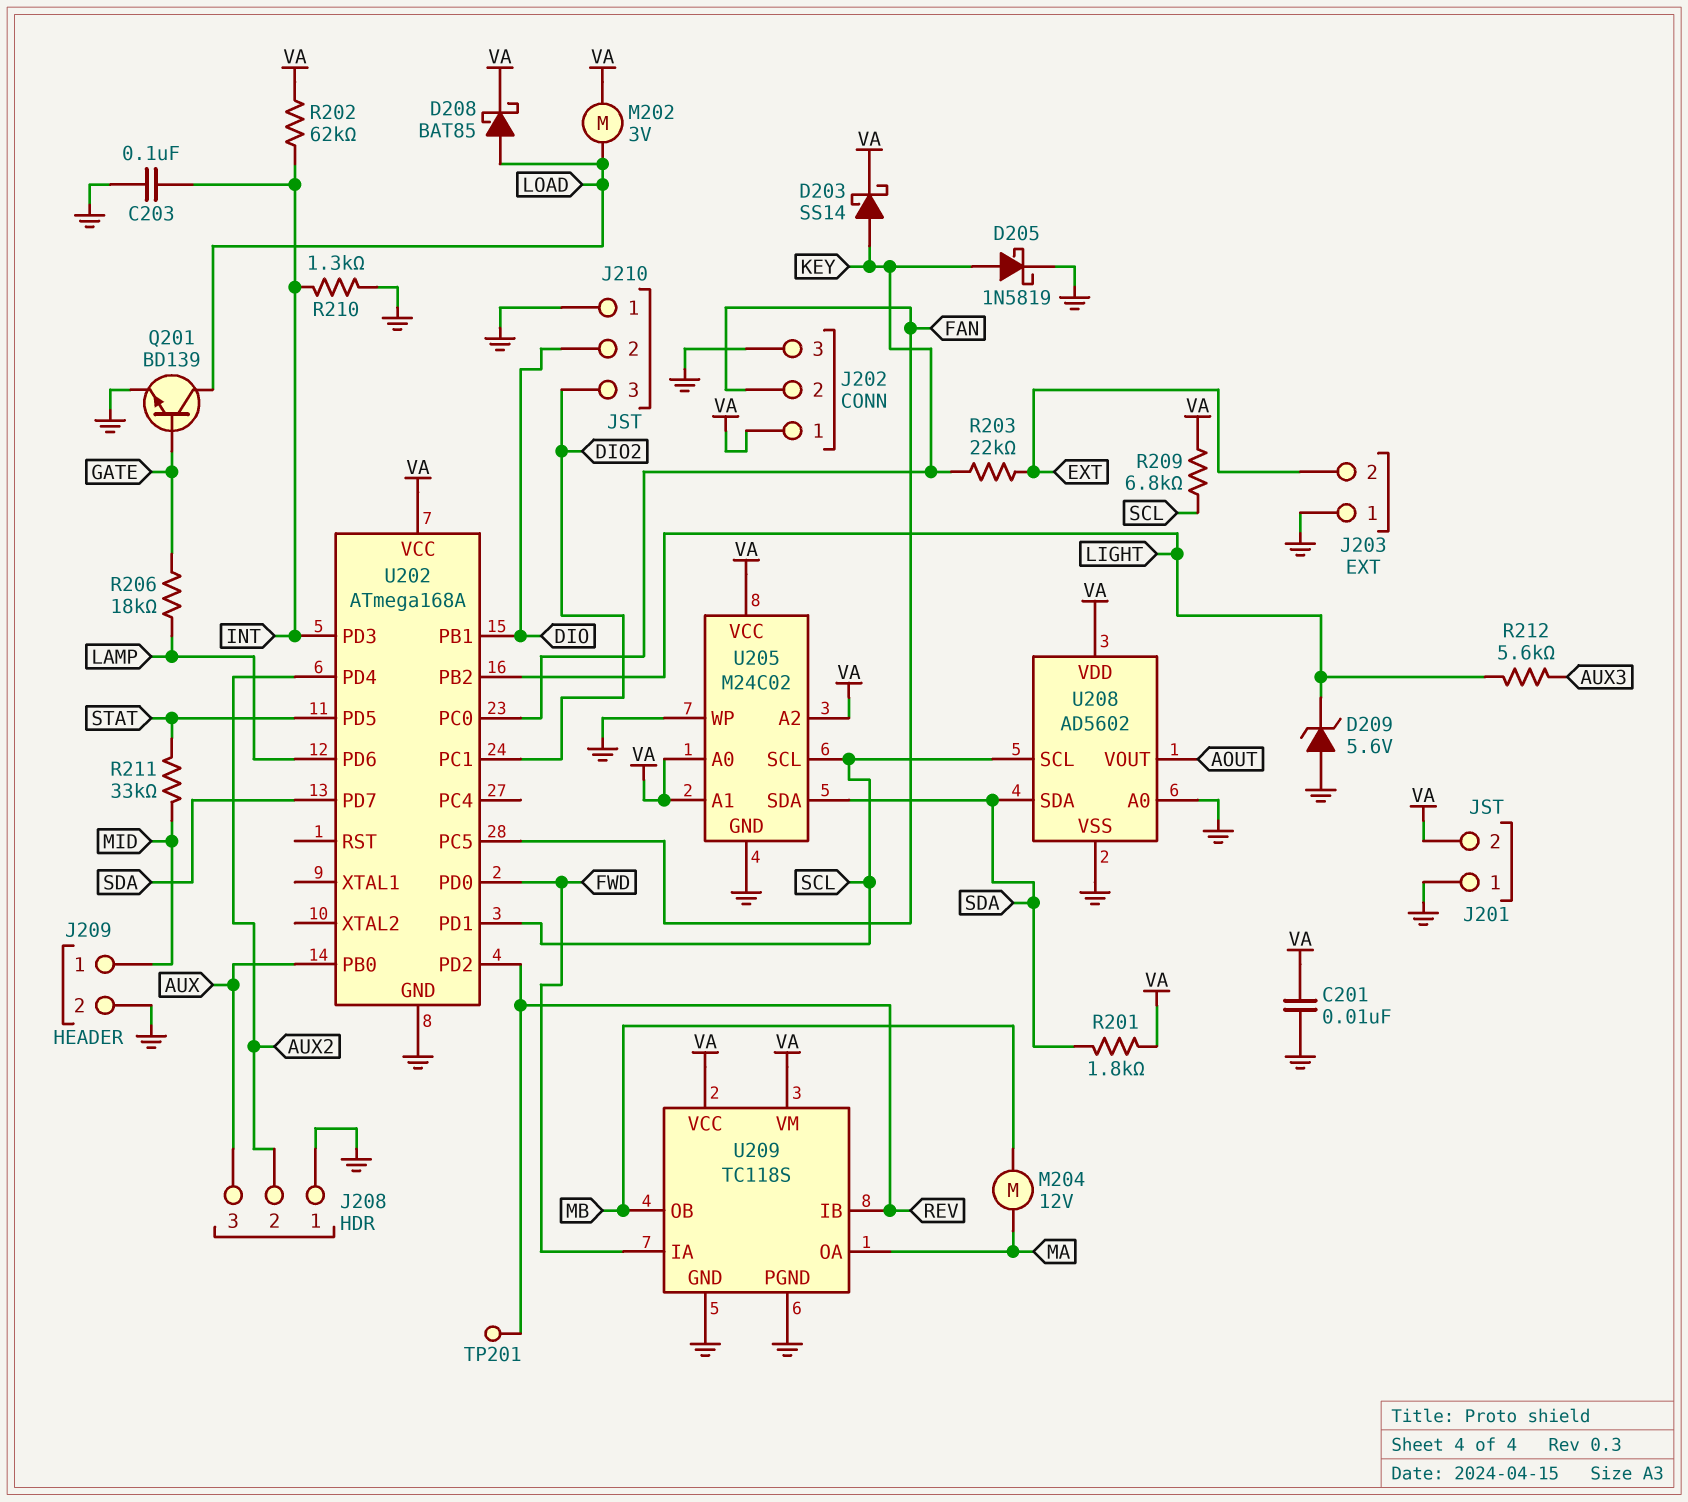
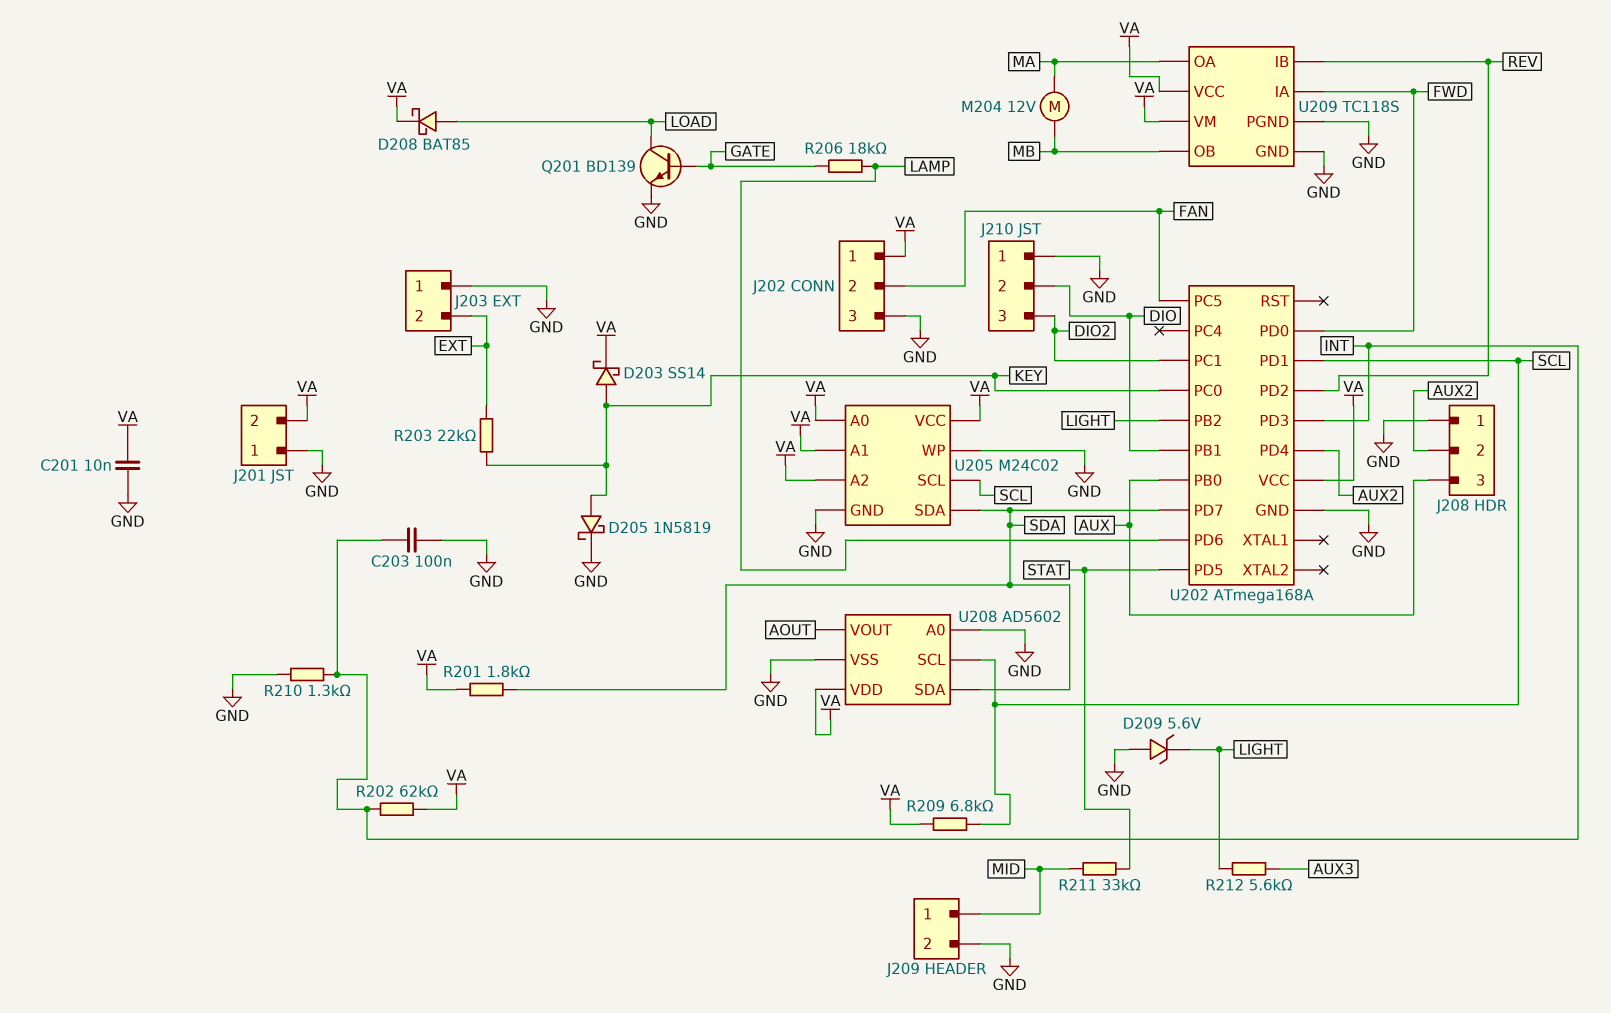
M202: motor 3V (LOAD, VA) -> none
TP201: test point (REV) -> none

